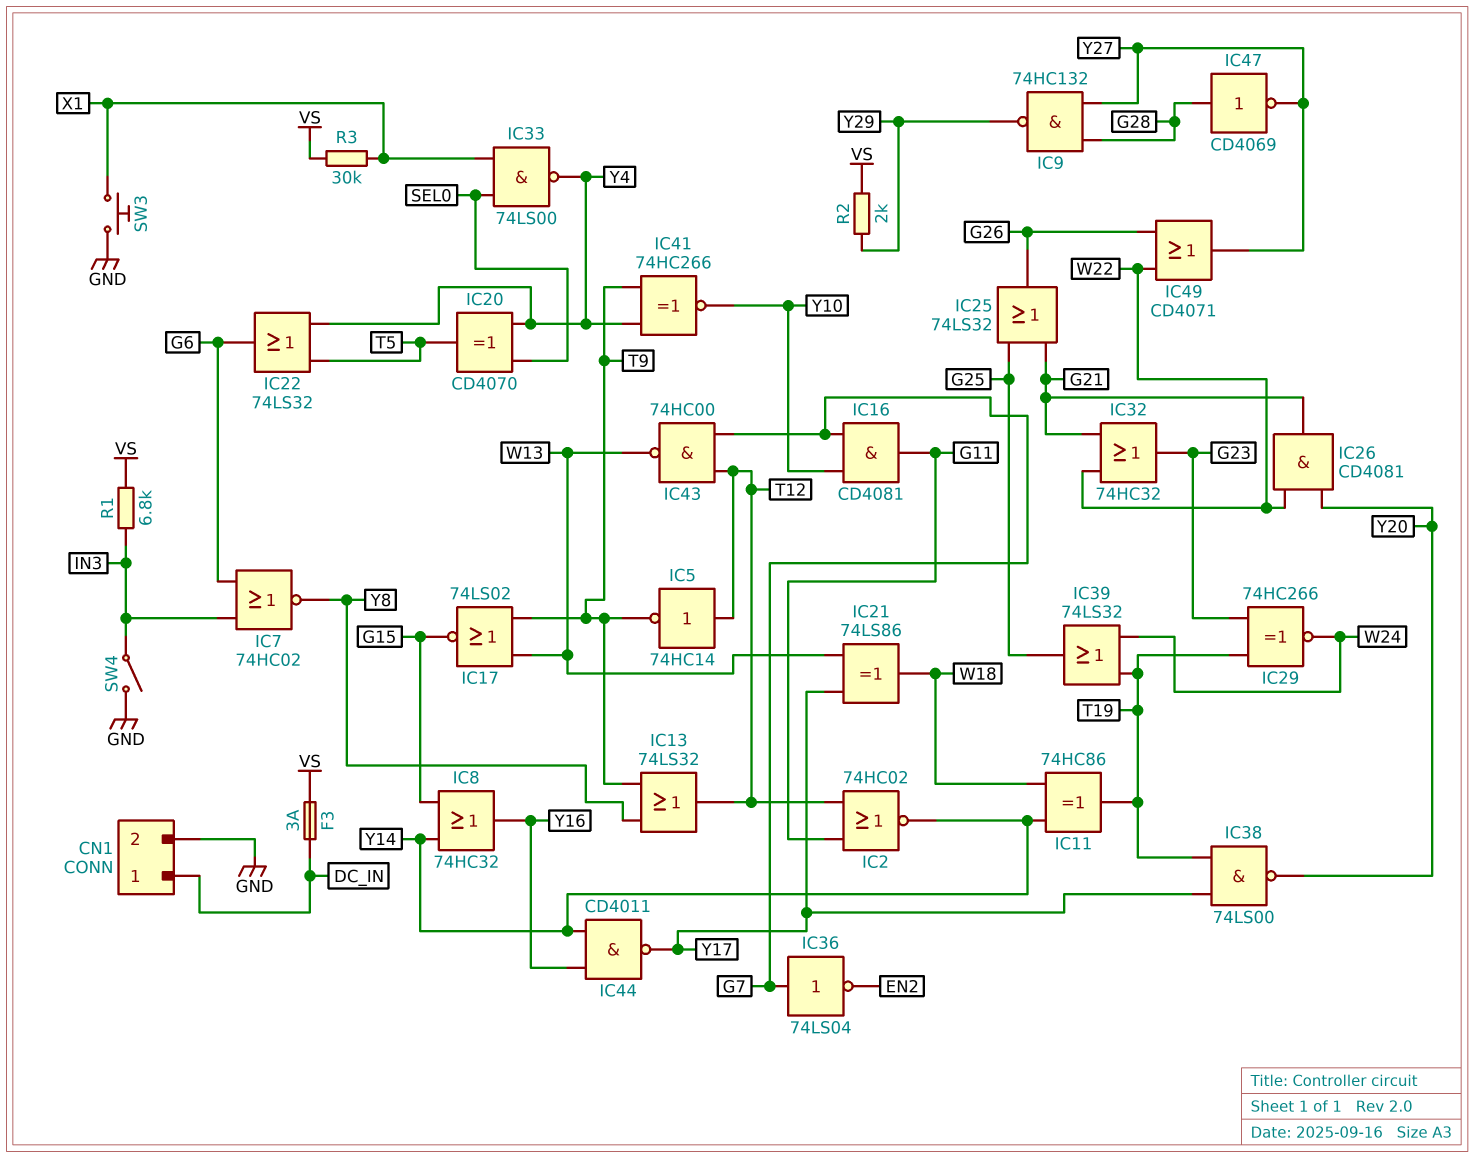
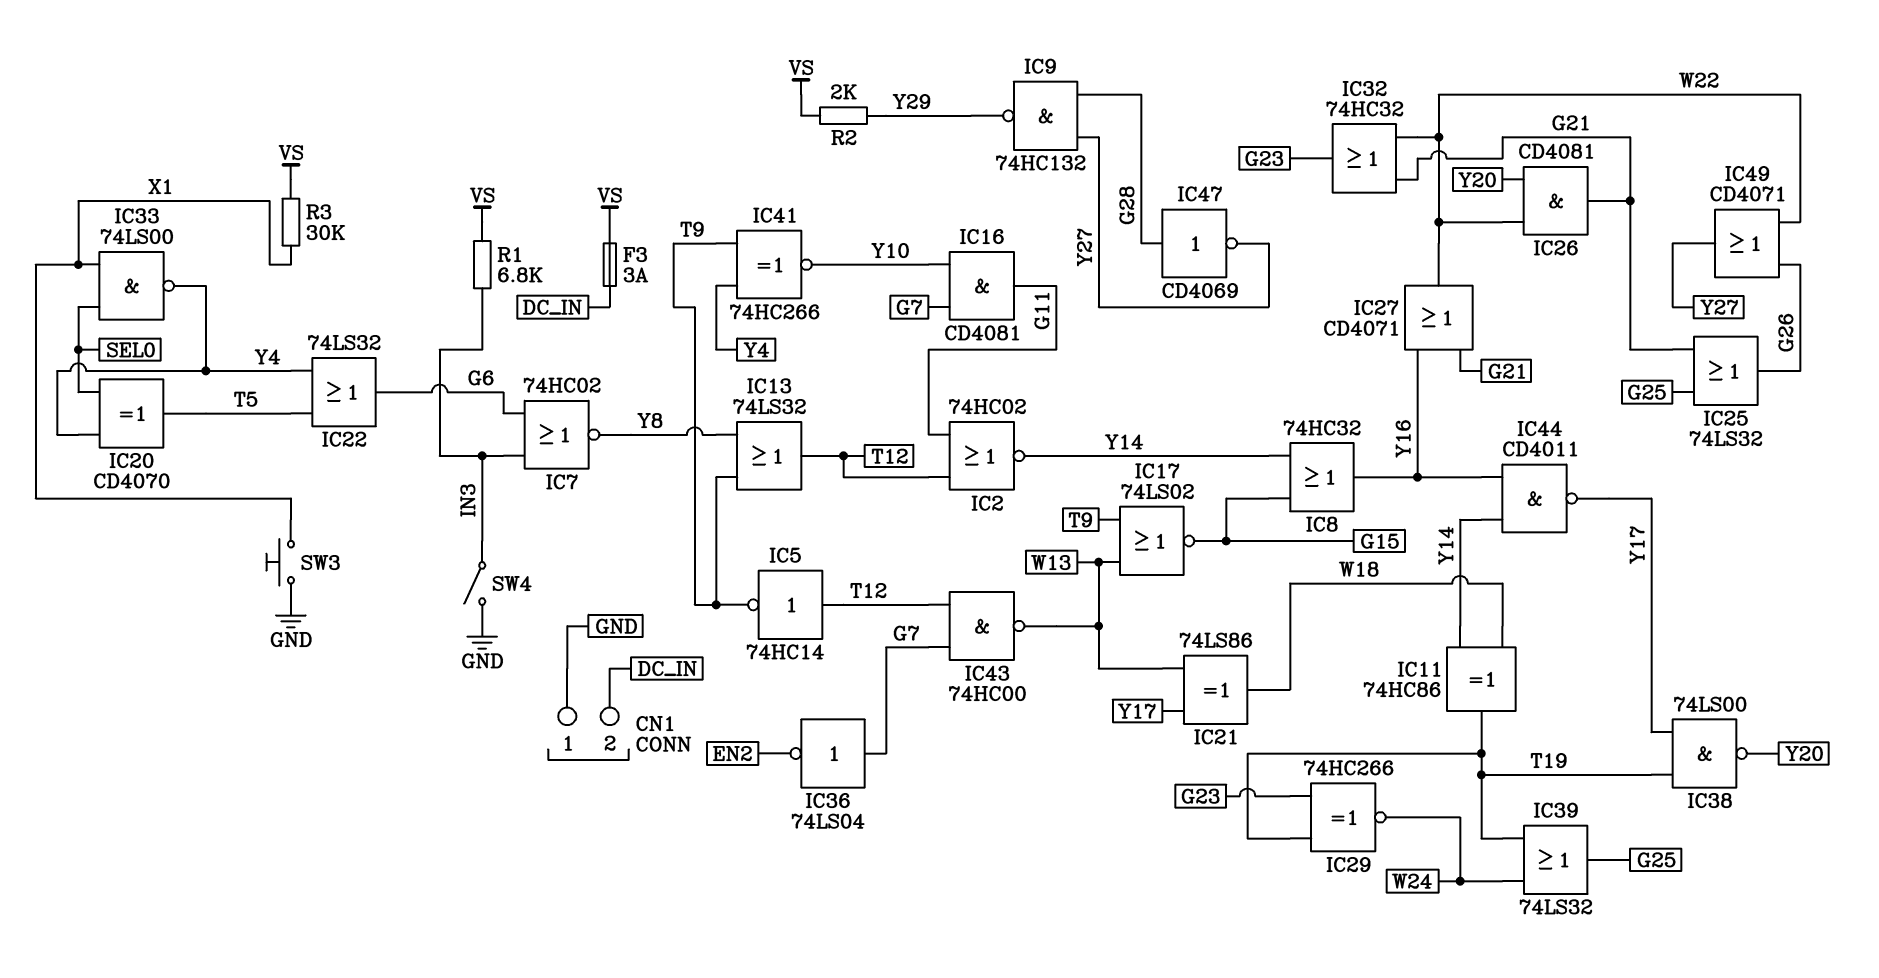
CN1 pin 1: DC_IN -> GND
CN1 pin 2: GND -> DC_IN
IC27: none -> OR CD4071 (in G21, in Y16, out W22)

